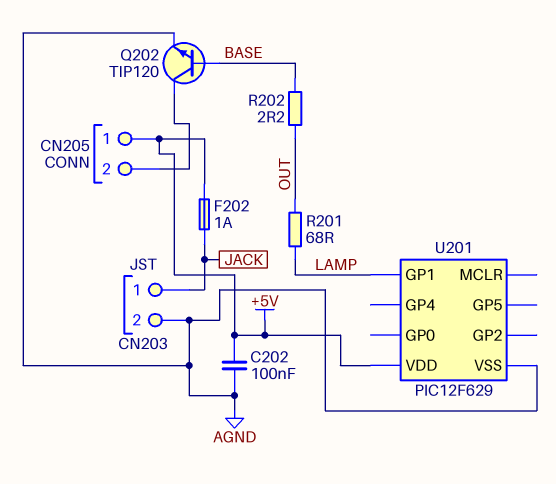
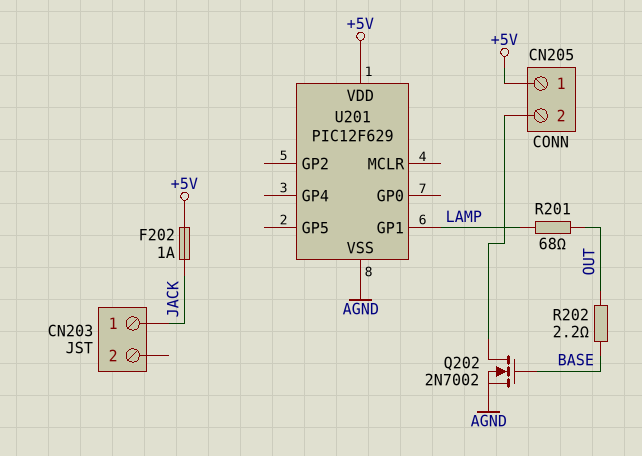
C202: 100nF (+5V, AGND) -> none
CN203 pin 2: AGND -> none
Q202: NPN TIP120 (B BASE, C CN205/2, E AGND) -> NMOS 2N7002 (G BASE, D CN205/2, S AGND)

